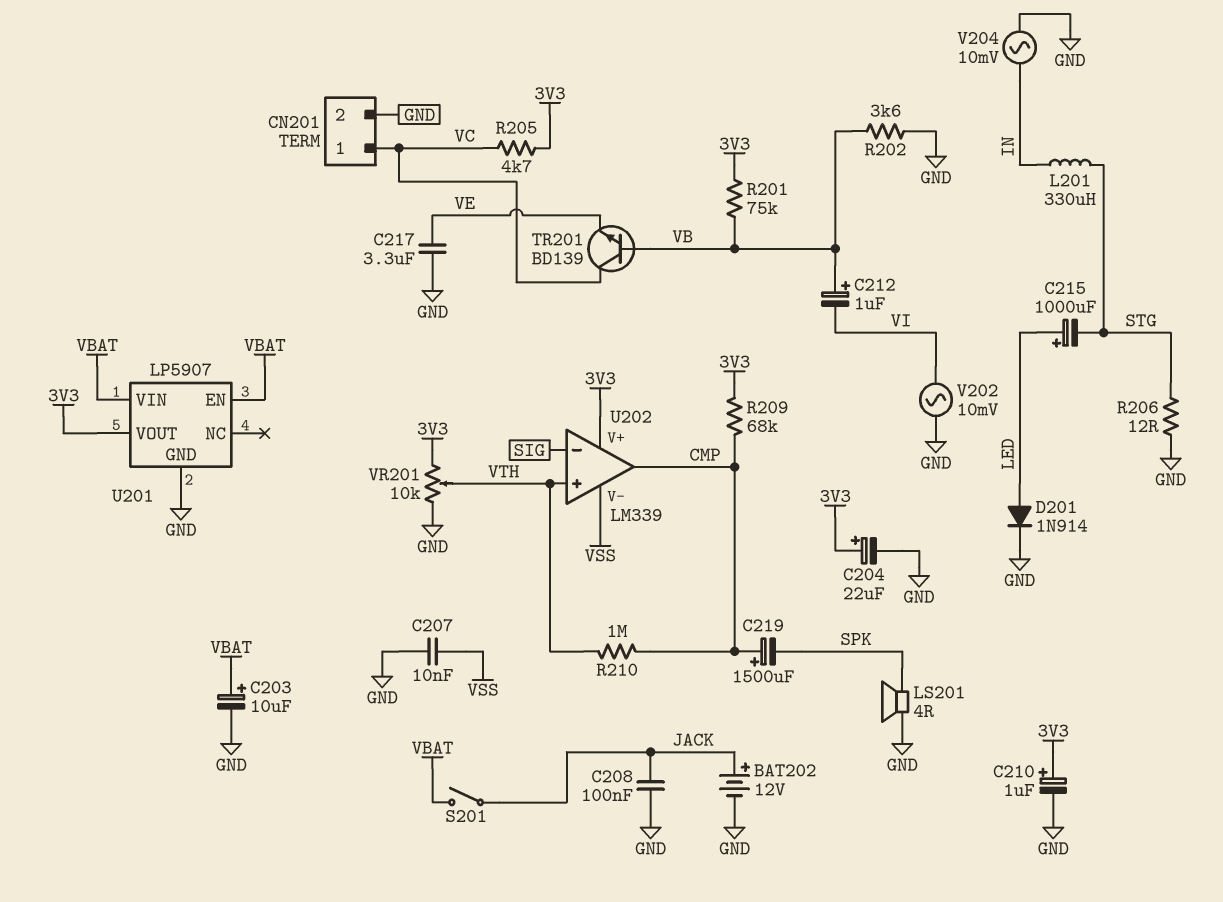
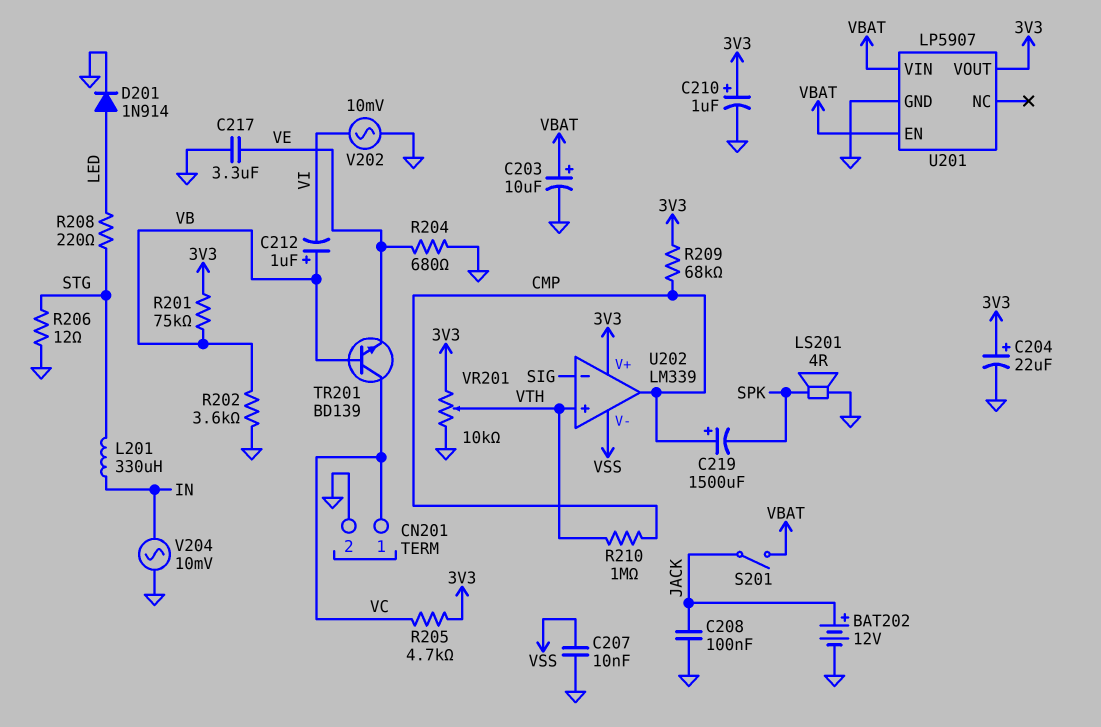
C215: 1000uF (plus LED, minus STG) -> none
R204: none -> 680 (GND, VE)
R208: none -> 220 (LED, STG)

